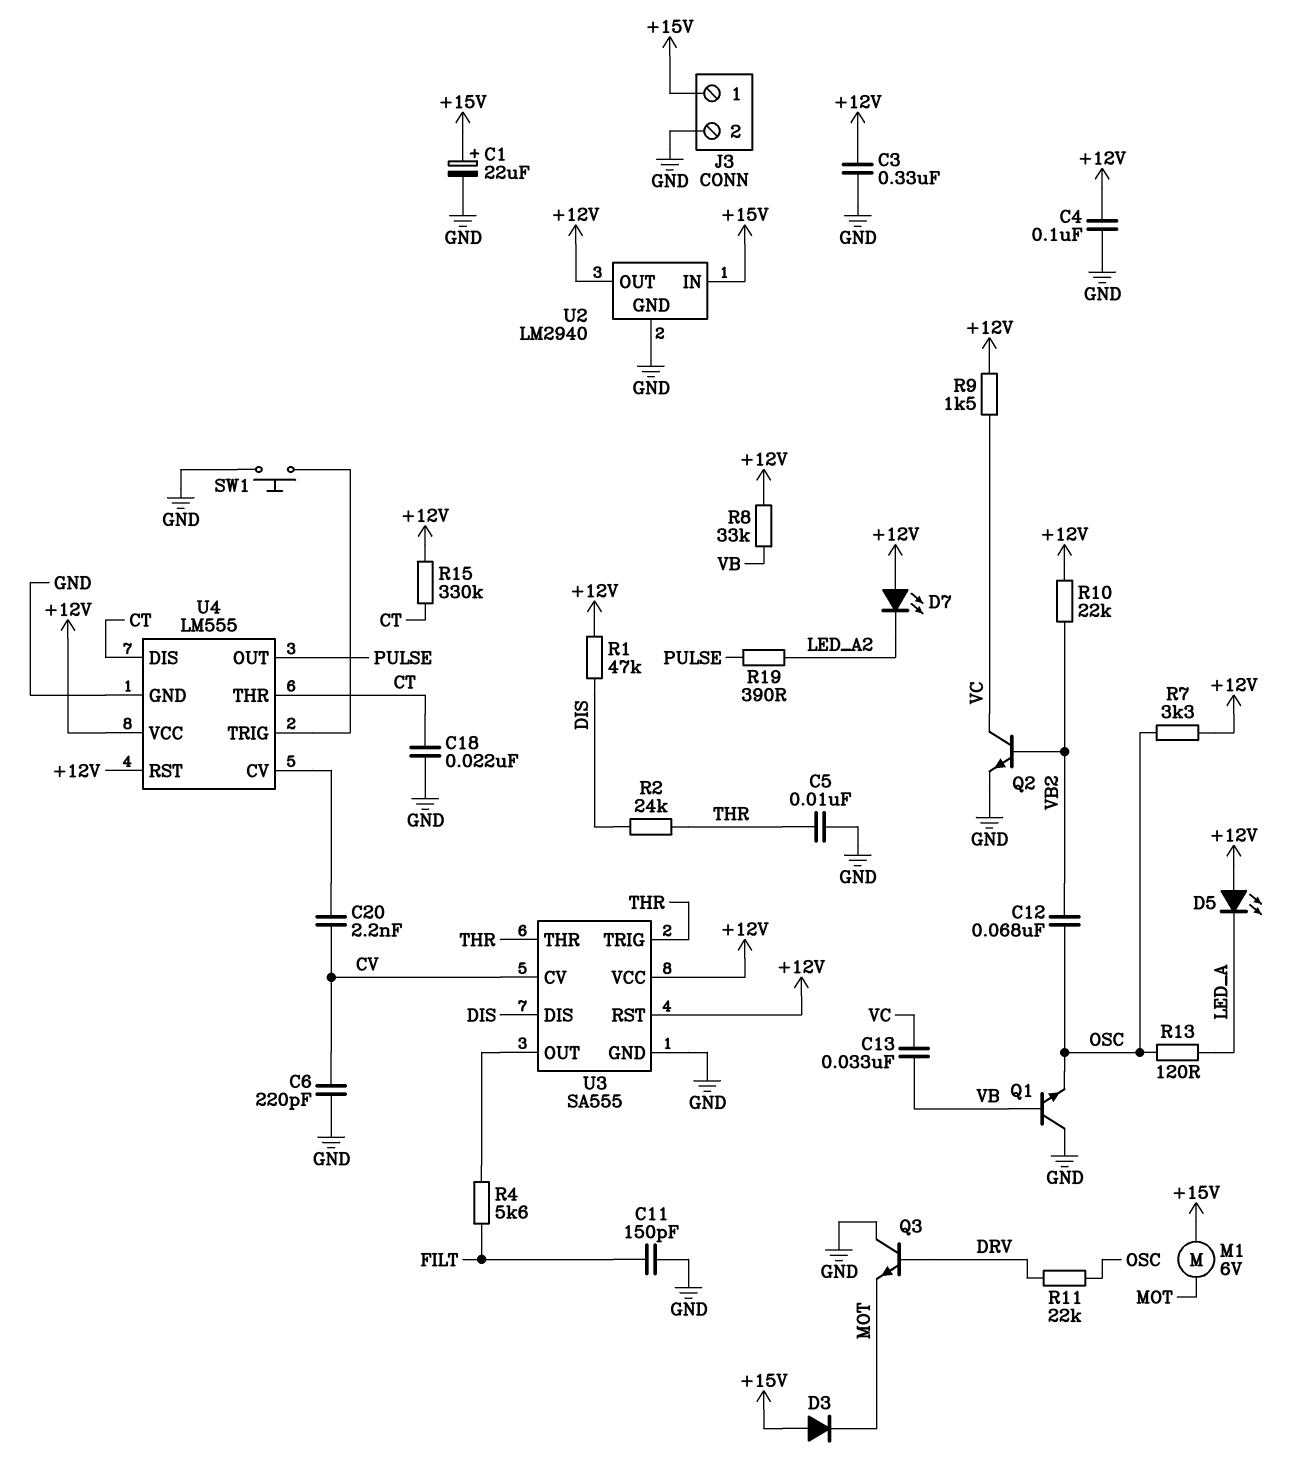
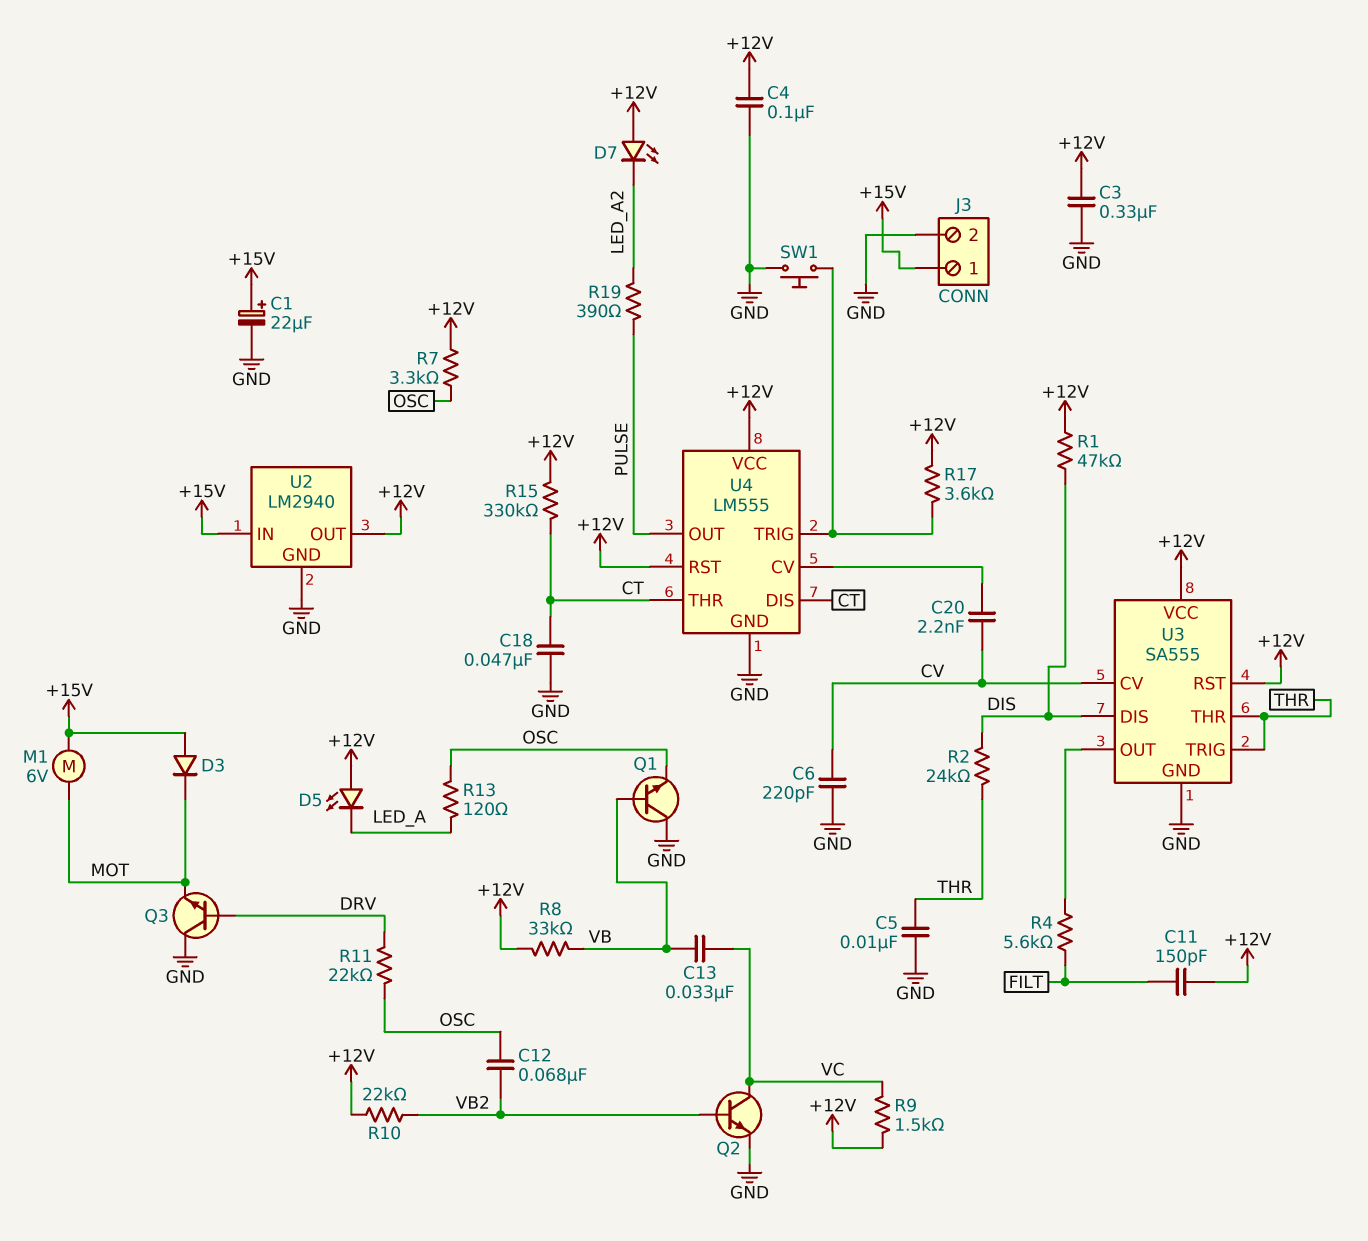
C11: 150pF (FILT, GND) -> 150pF (+12V, FILT)
C18: 22nF (CT, GND) -> 47nF (CT, GND)
R17: none -> 3.6k (+12V, U4/TRIG)

